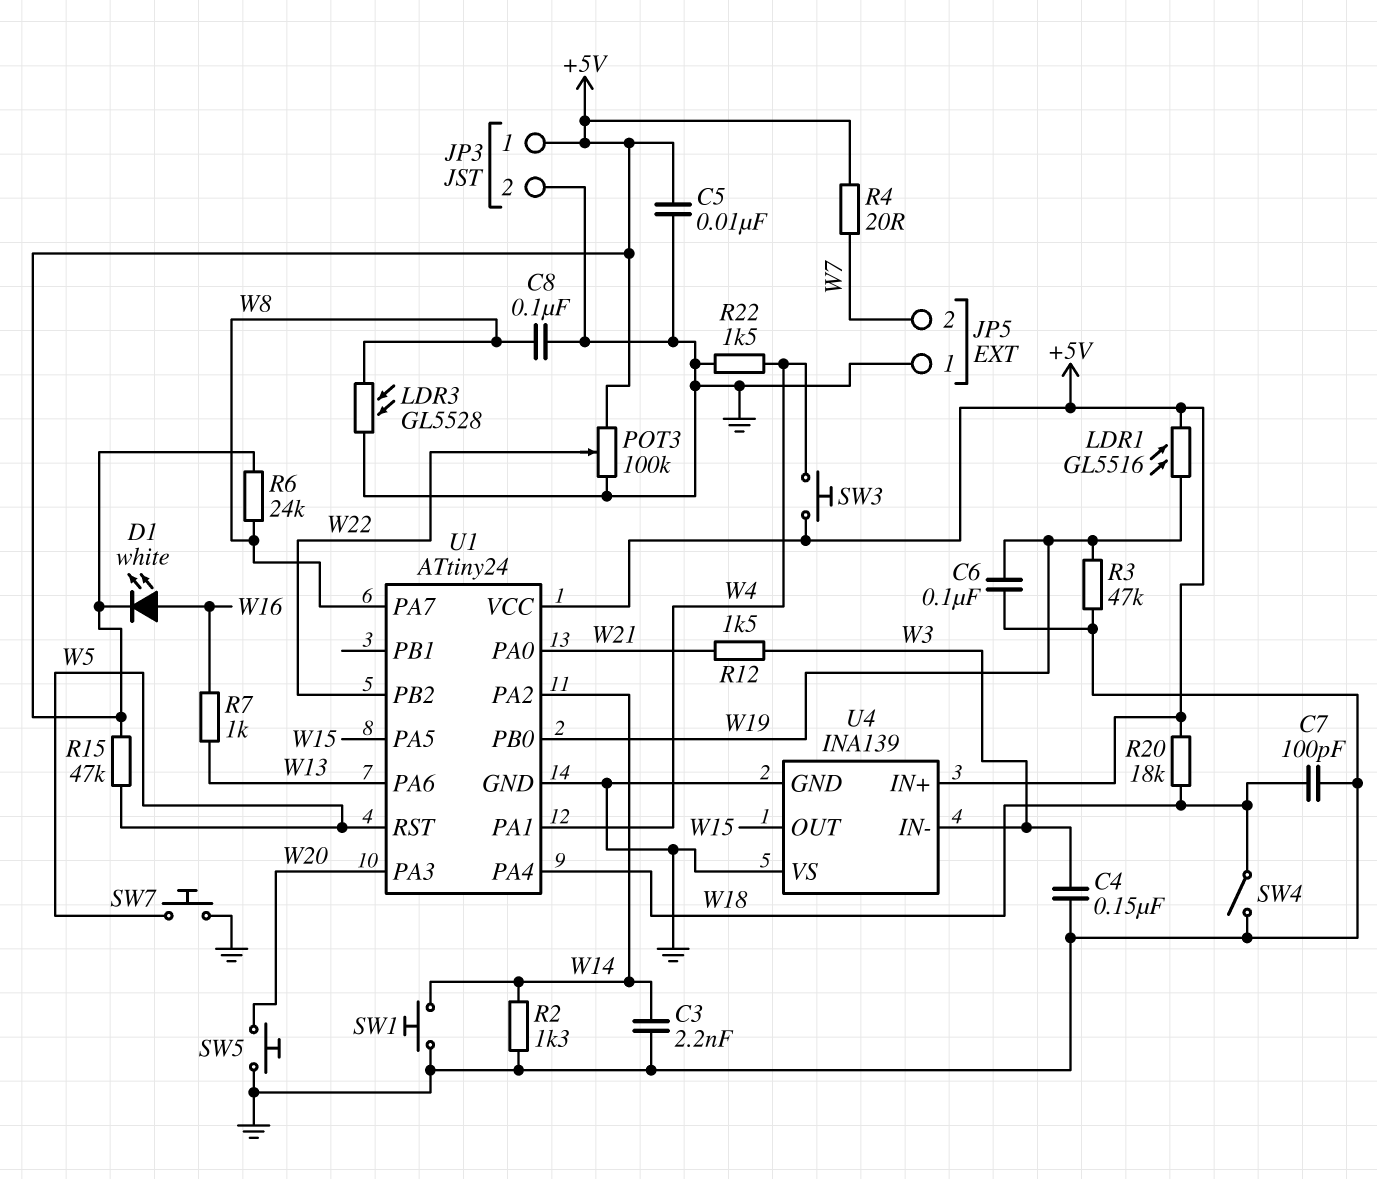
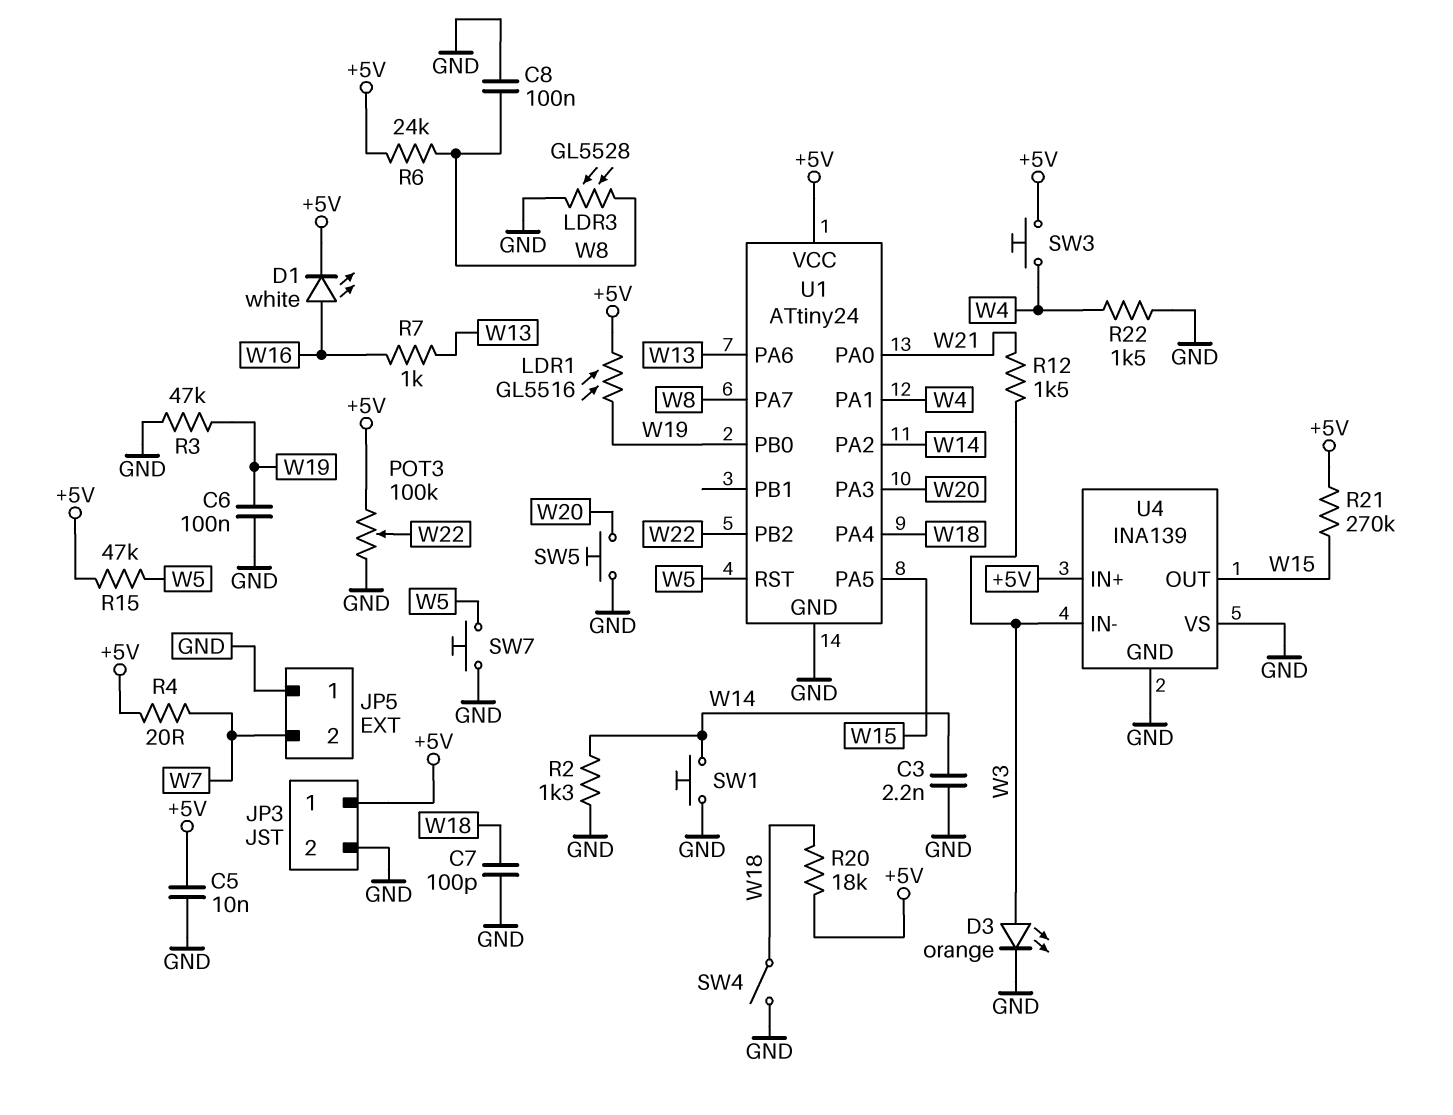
C4: 150nF (GND, W3) -> none
D3: none -> LED orange (A W3, K GND)
R21: none -> 270k (+5V, W15)

